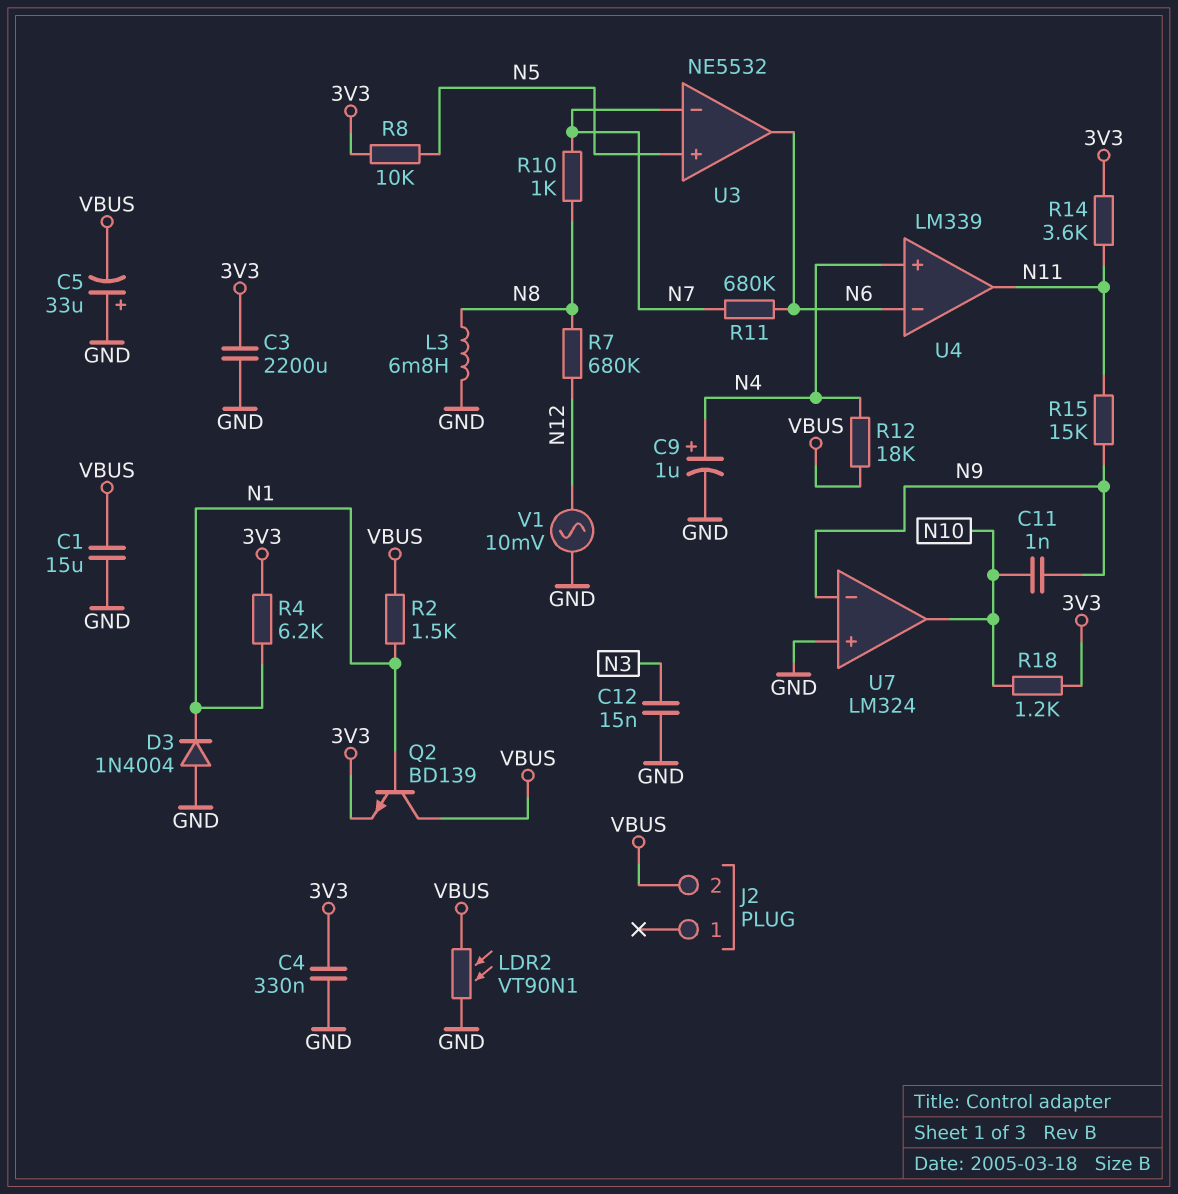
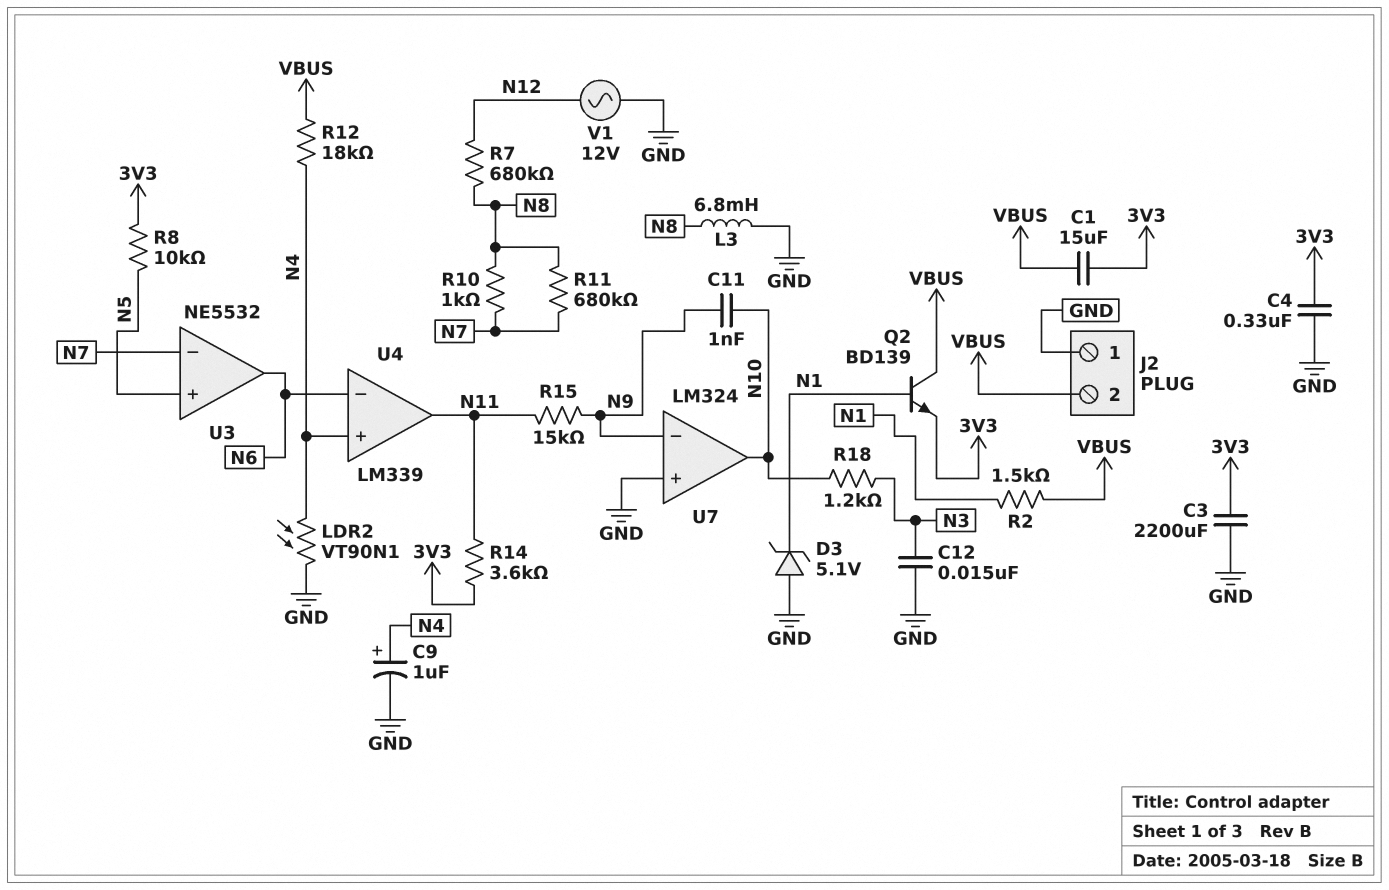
C1: 15uF (GND, VBUS) -> 15uF (3V3, VBUS)
C5: 33uF (plus GND, minus VBUS) -> none
D3: diode 1N4004 (A GND, K N1) -> zener 5.1V (A GND, K N1)
J2 pin 1: none -> GND
LDR2: VT90N1 (GND, VBUS) -> VT90N1 (GND, N4)
R4: 6.2k (3V3, N1) -> none
R11: 680k (N6, N7) -> 680k (N7, N8)
R18: 1.2k (3V3, N10) -> 1.2k (N3, N10)
V1: AC 10mV (GND, N12) -> AC 12V (GND, N12)

